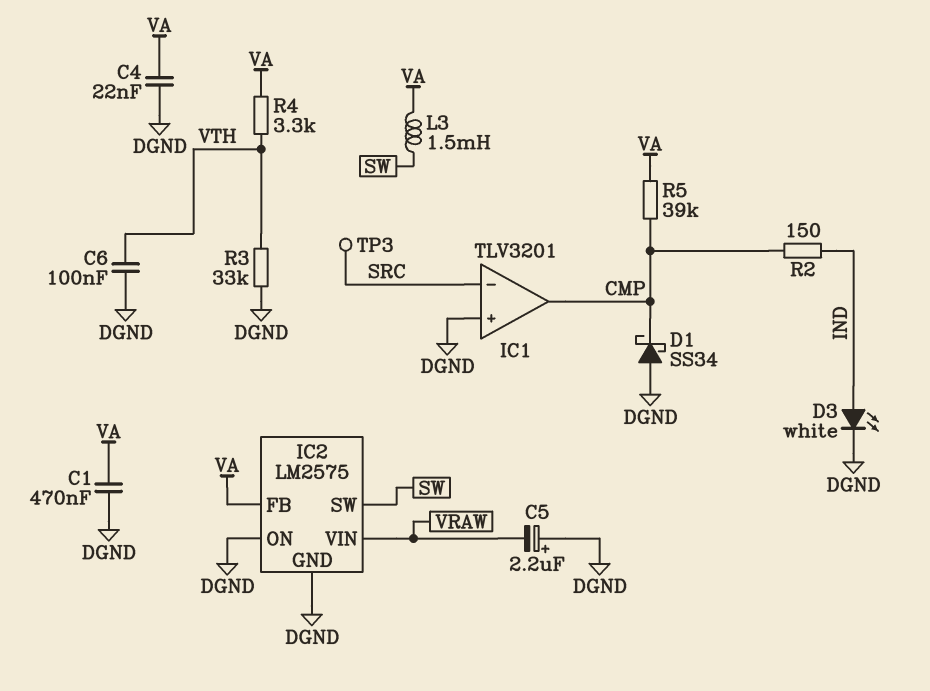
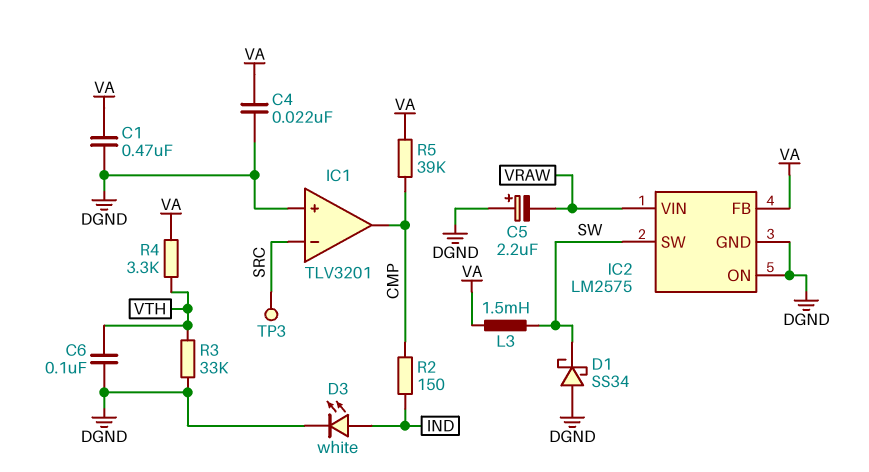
D1: schottky SS34 (A DGND, K CMP) -> schottky SS34 (A DGND, K SW)

